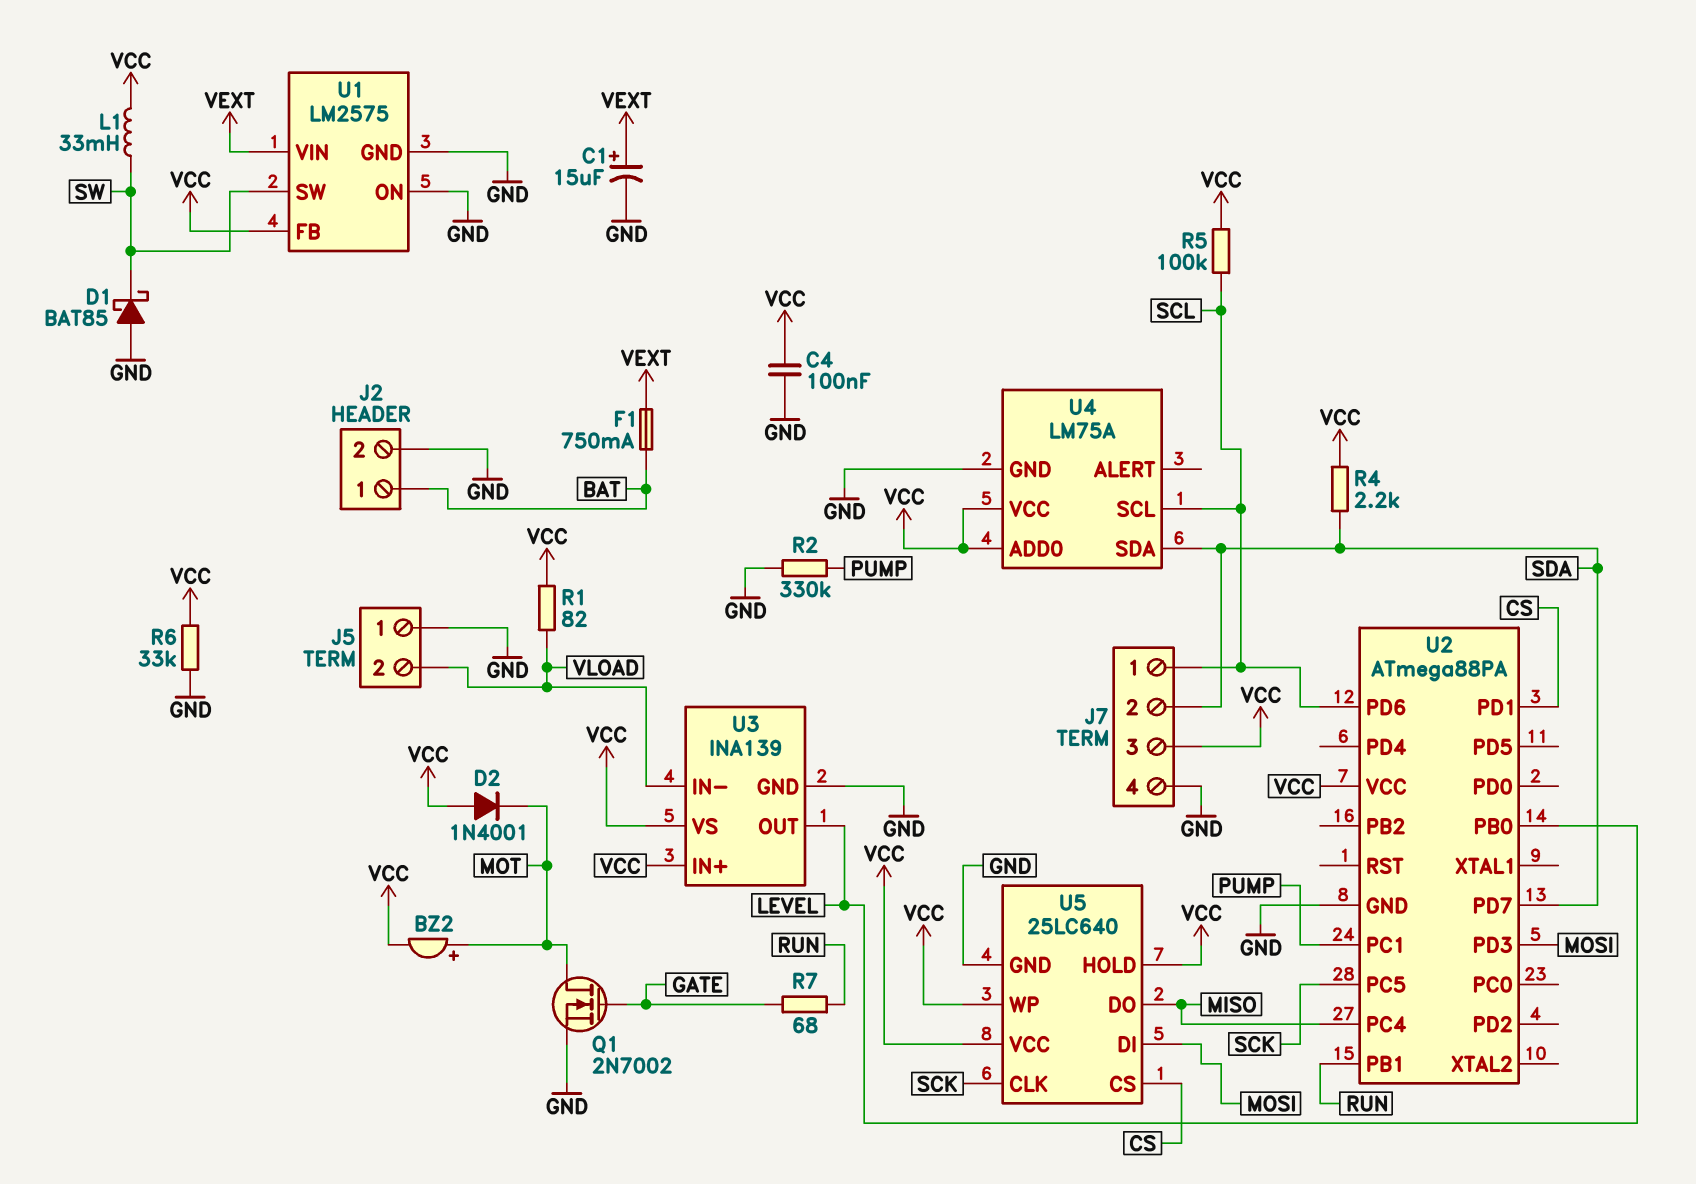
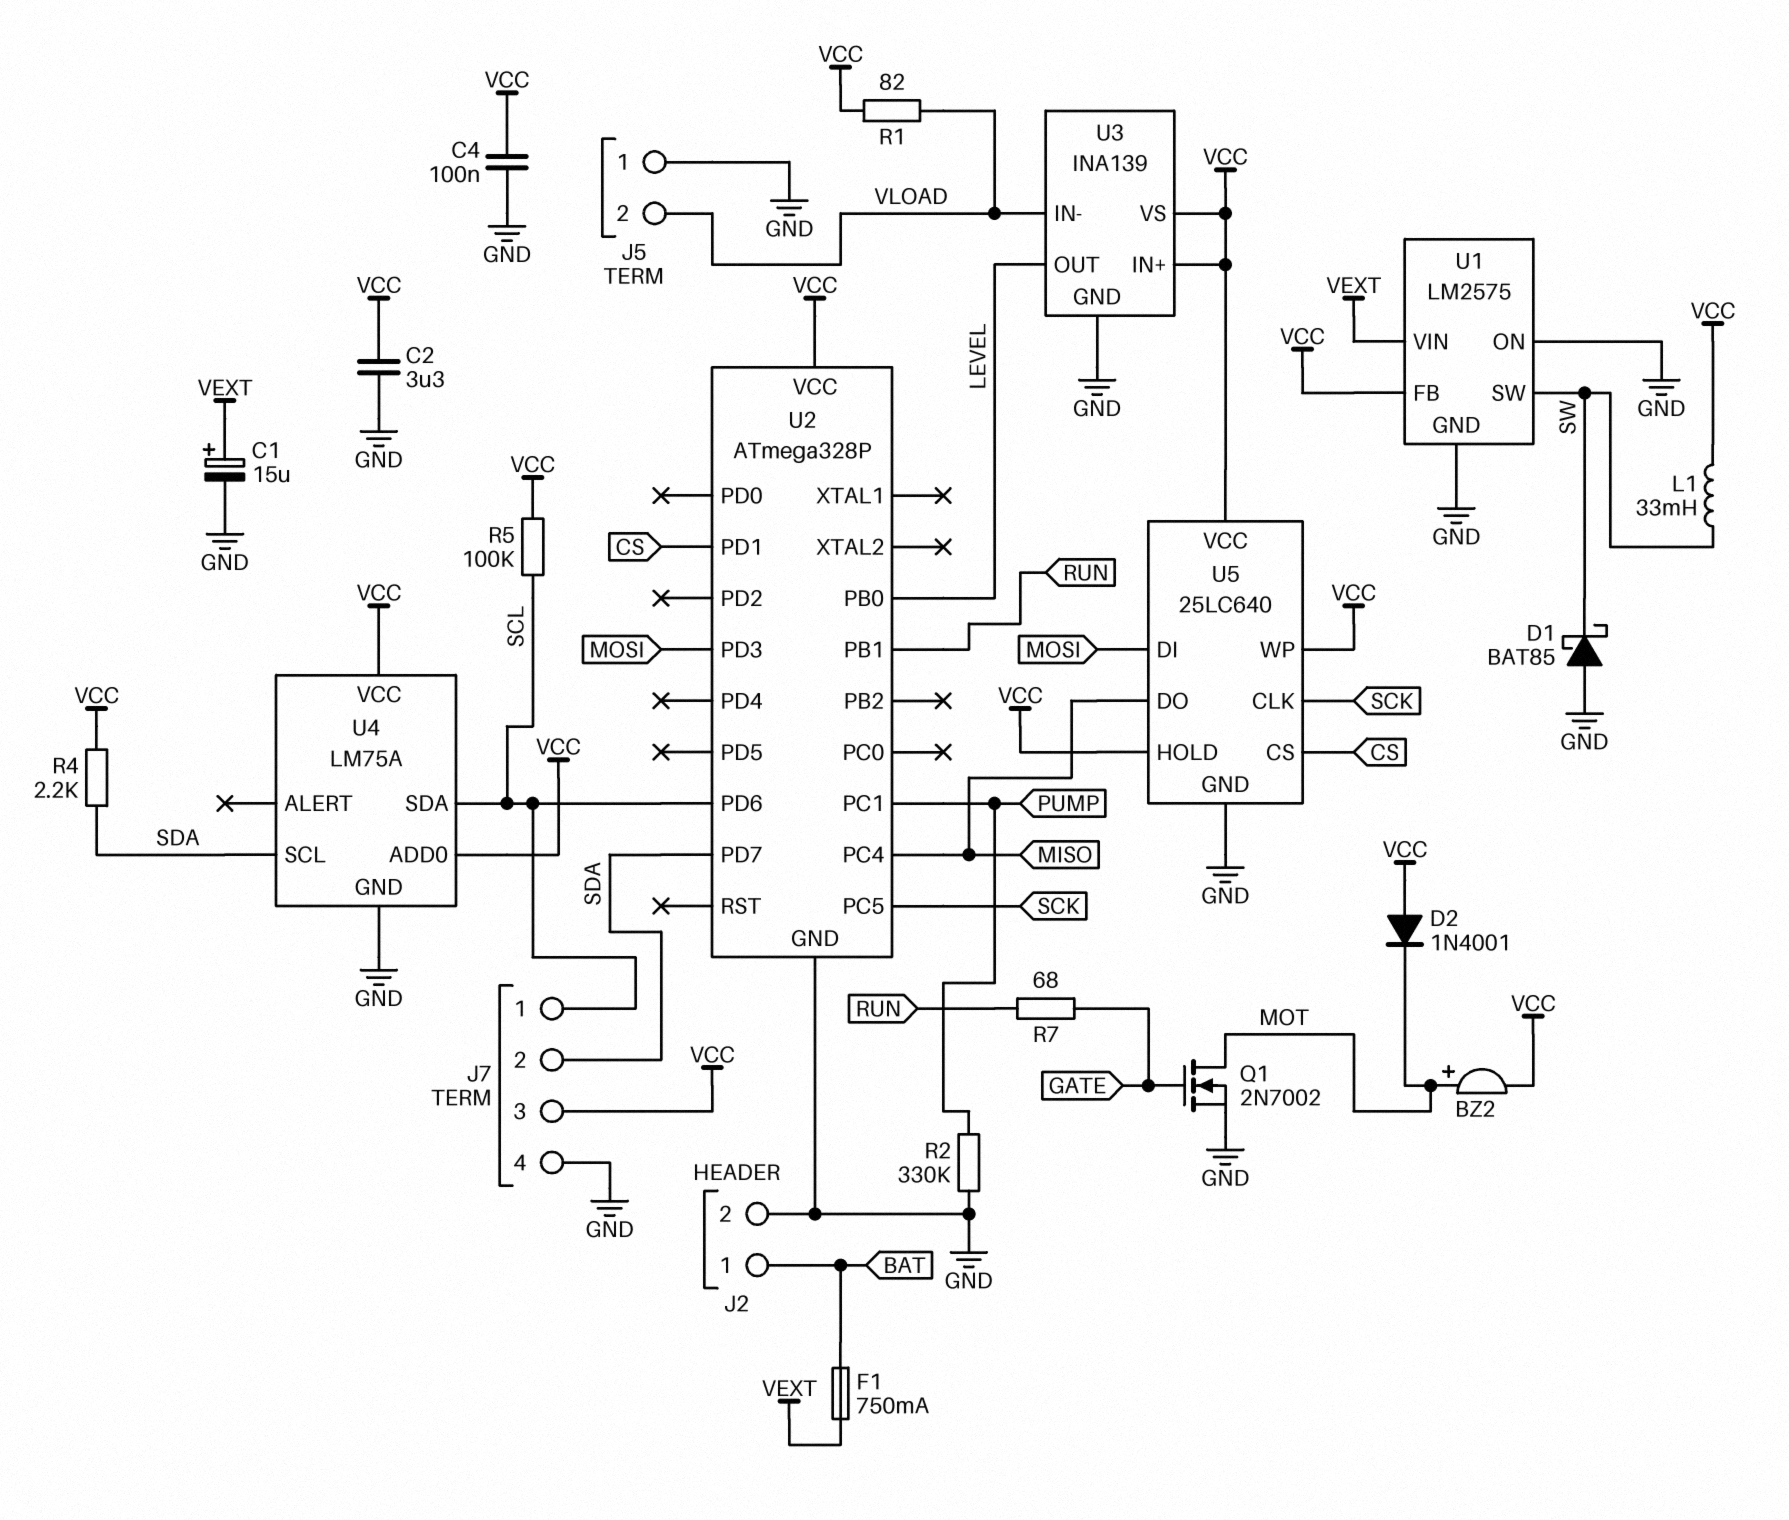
C2: none -> 3.3uF (GND, VCC)
R6: 33k (GND, VCC) -> none
U2: ATmega88PA -> ATmega328P
U4 pin SCL: SCL -> SDA
U4 pin SDA: SDA -> SCL

